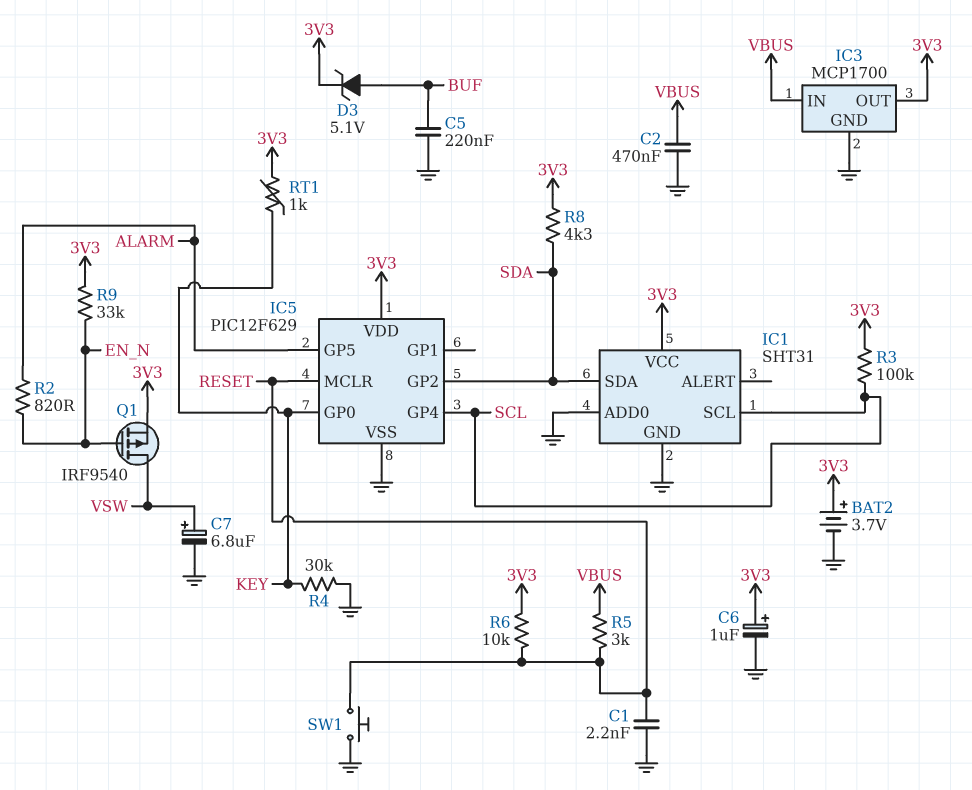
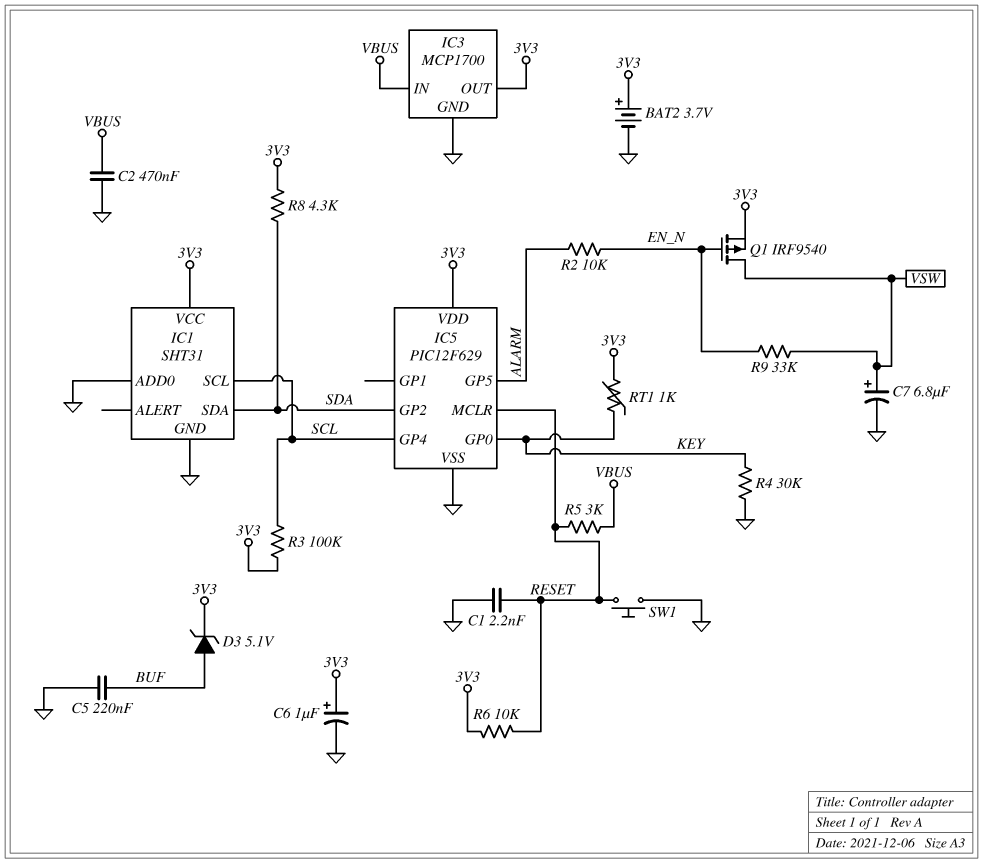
R2: 820 (ALARM, EN_N) -> 10k (ALARM, EN_N)
R9: 33k (3V3, EN_N) -> 33k (EN_N, VSW)

